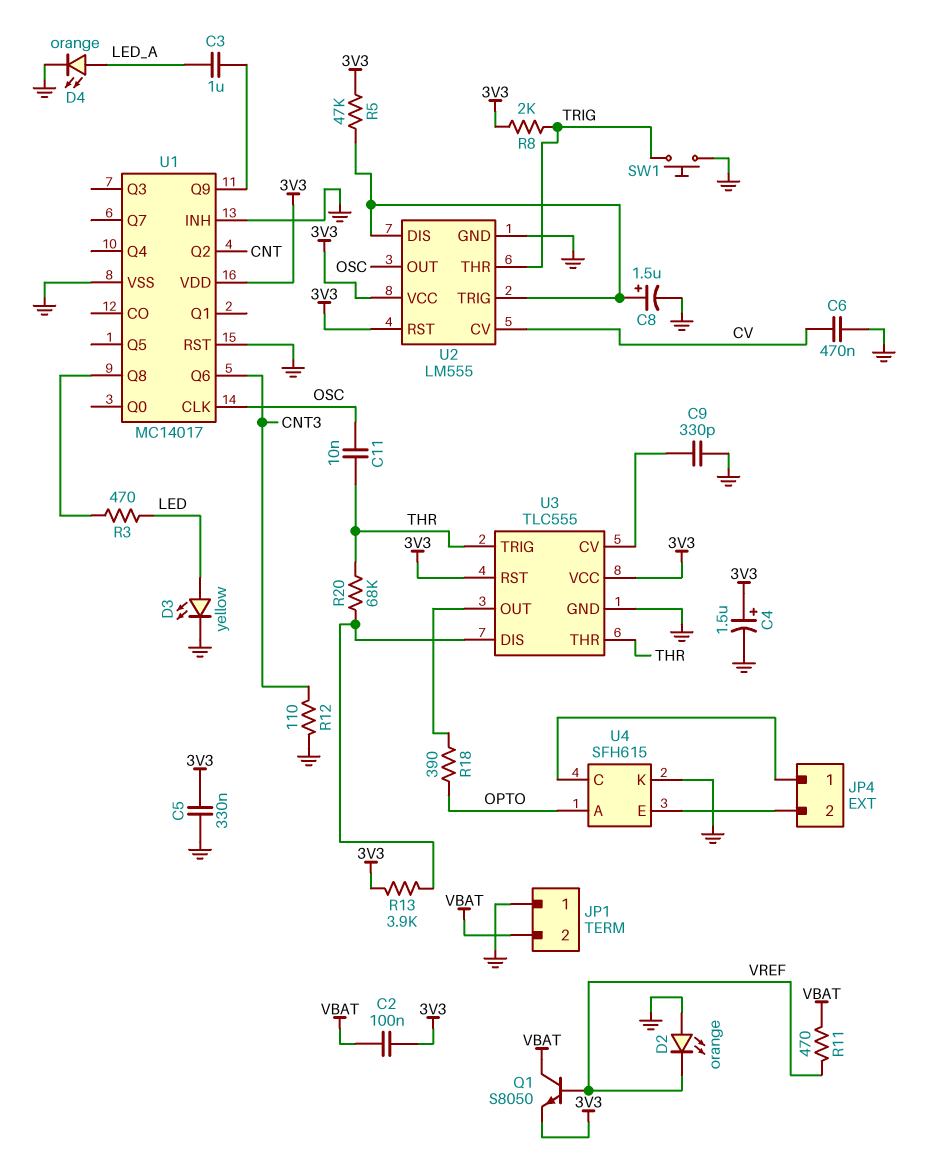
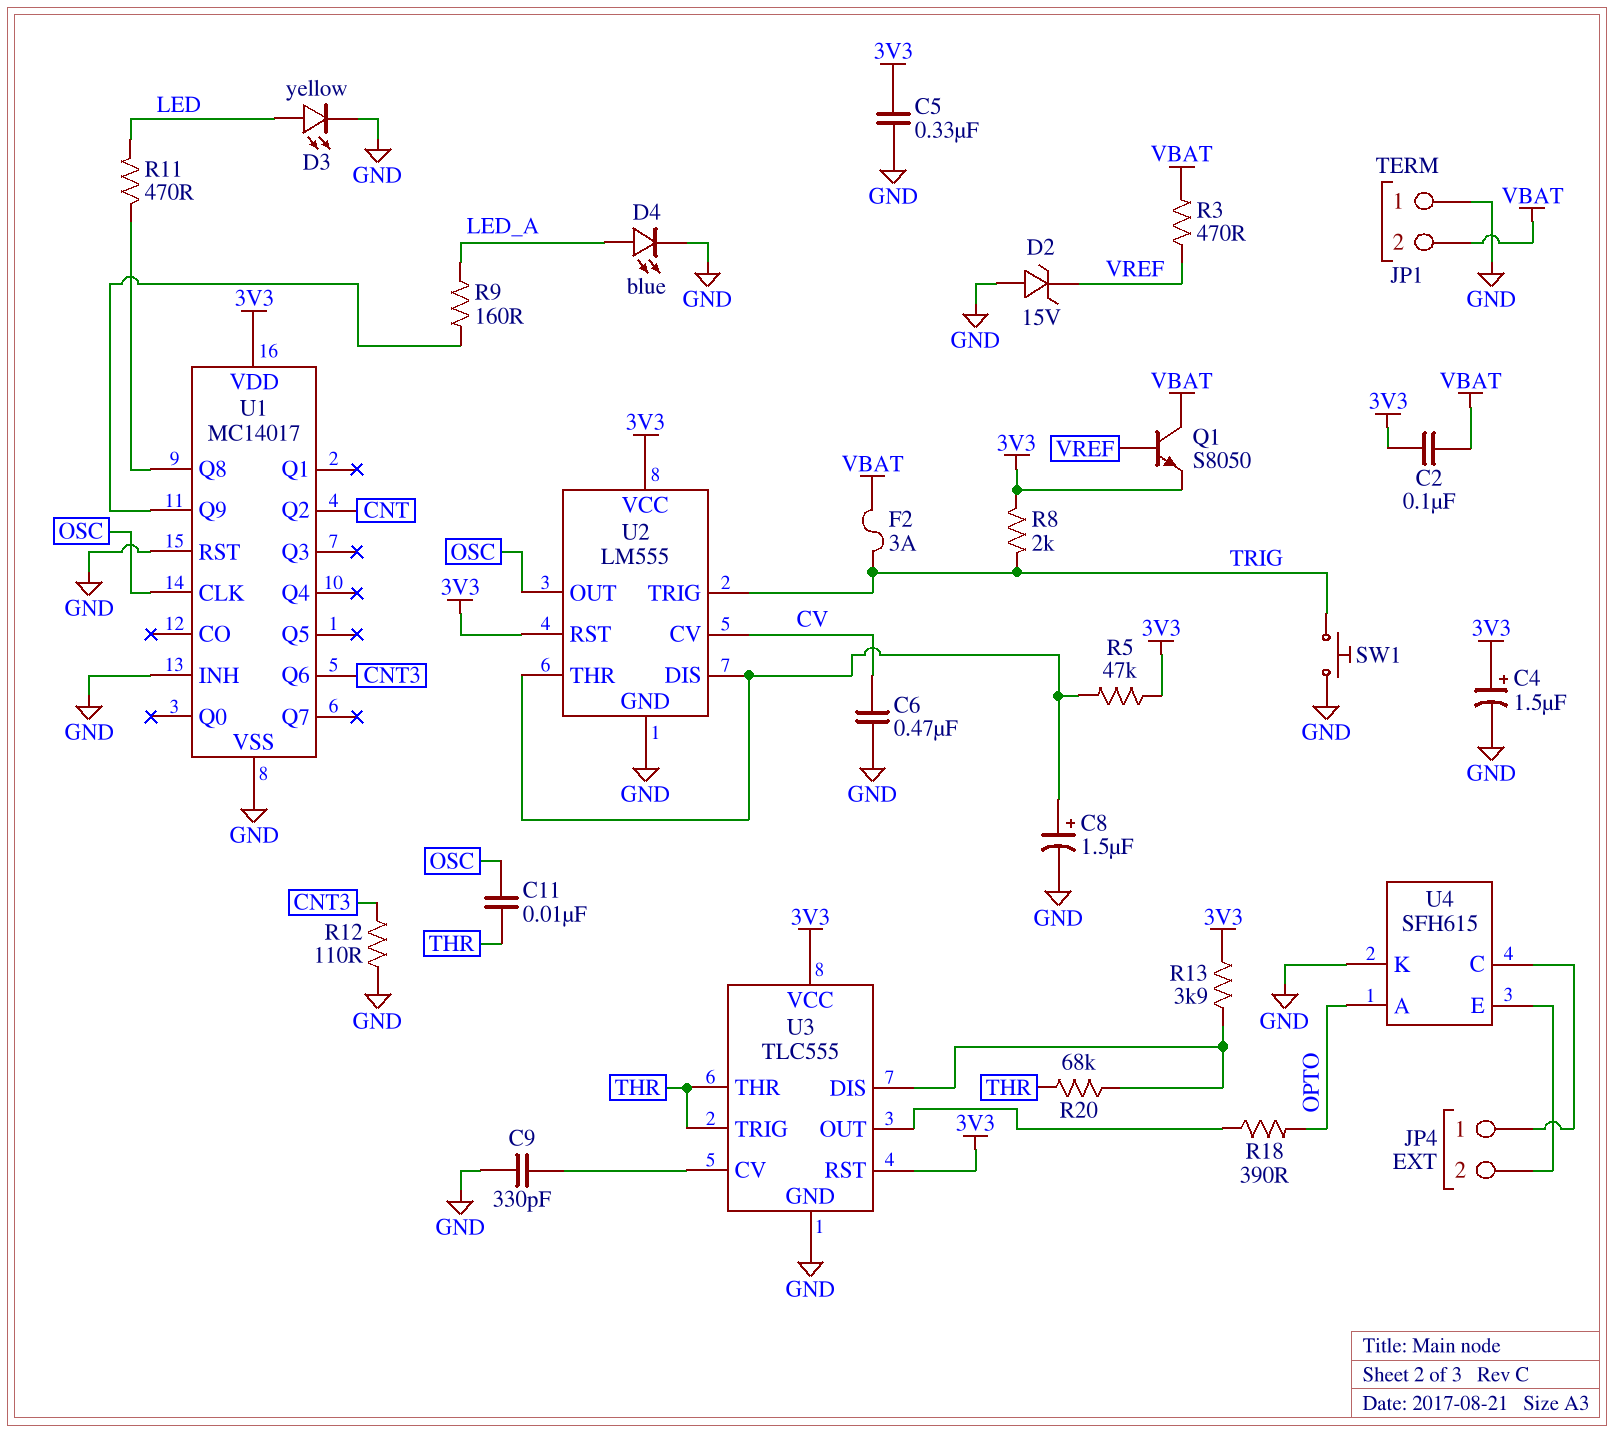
C3: 1uF (LED_A, U1/Q9) -> none
D2: LED orange (A GND, K VREF) -> zener 15V (A GND, K VREF)
D4: LED orange (A LED_A, K GND) -> LED blue (A LED_A, K GND)
F2: none -> 3A (TRIG, VBAT)
R3: 470 (LED, U1/Q8) -> 470 (VBAT, VREF)
R9: none -> 160 (LED_A, U1/Q9)
R11: 470 (VBAT, VREF) -> 470 (LED, U1/Q8)
U2 pin THR: TRIG -> U2/DIS
U2 pin TRIG: U2/DIS -> TRIG

